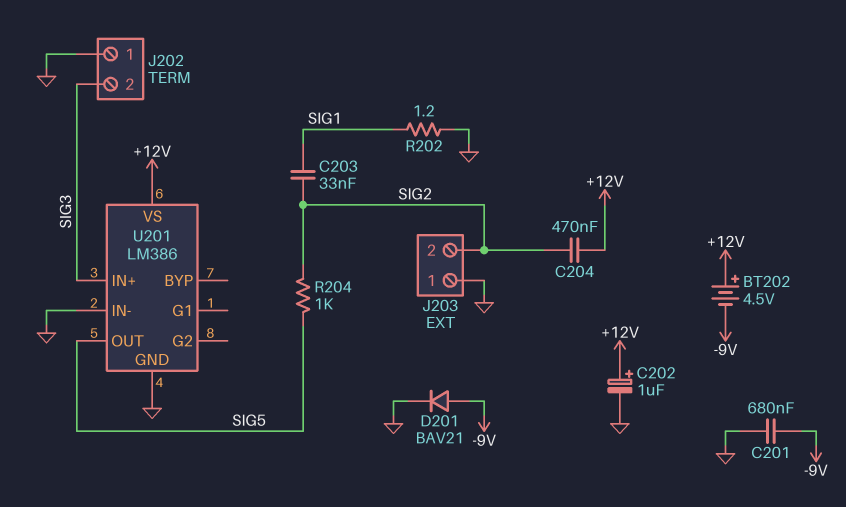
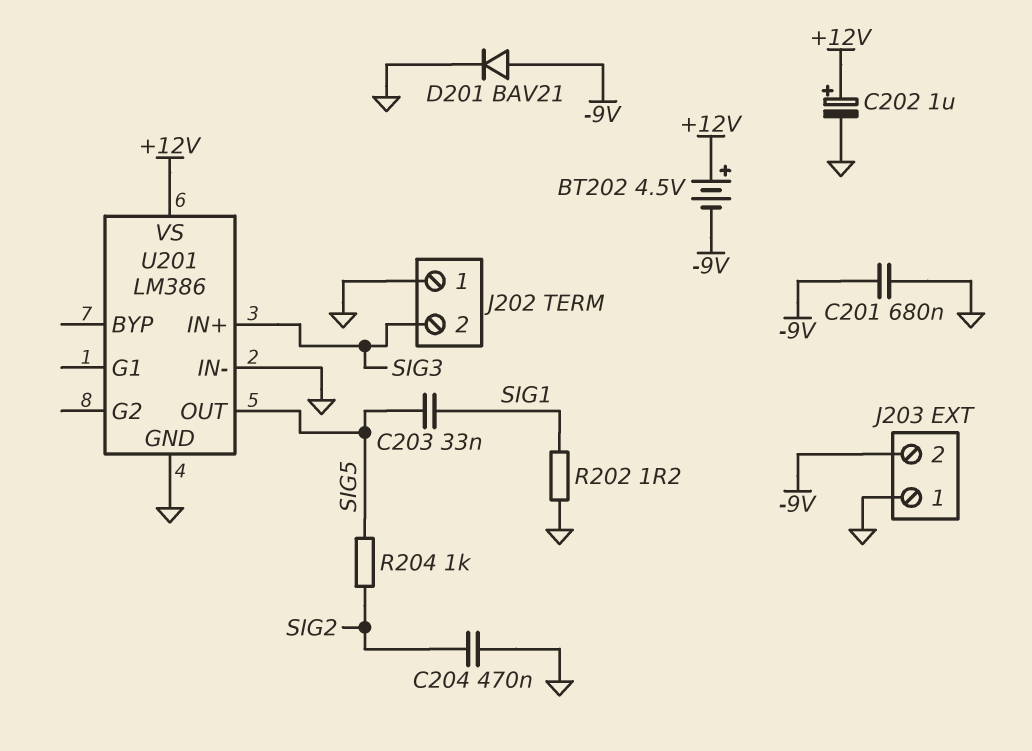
C203: 33nF (SIG1, SIG2) -> 33nF (SIG1, SIG5)
C204: 470nF (+12V, SIG2) -> 470nF (GND, SIG2)
J203 pin 2: SIG2 -> -9V

